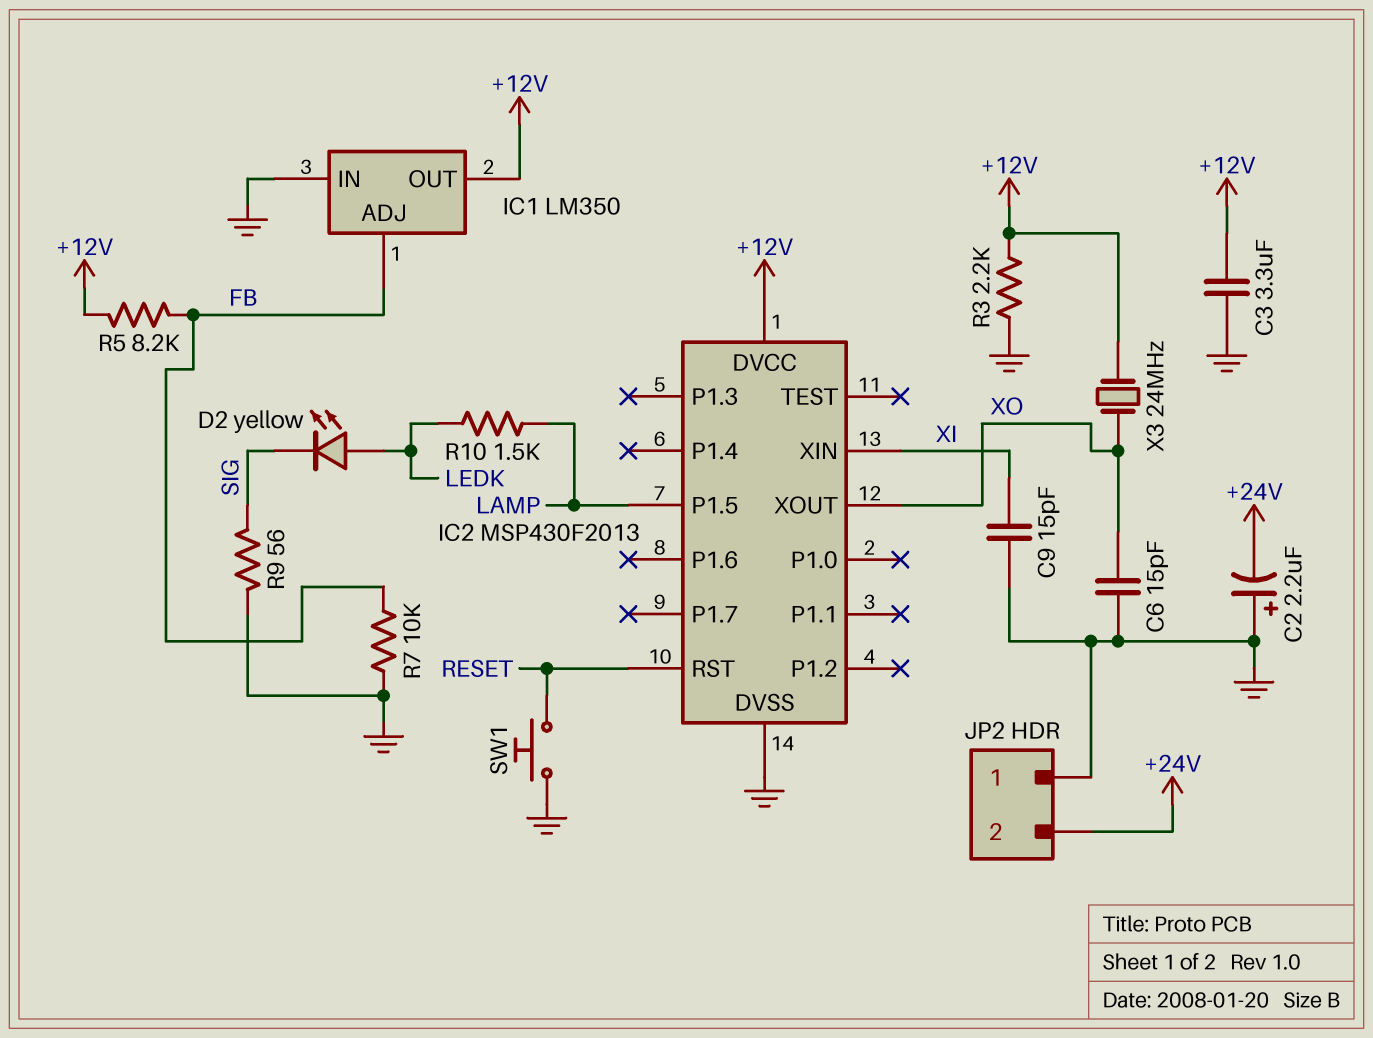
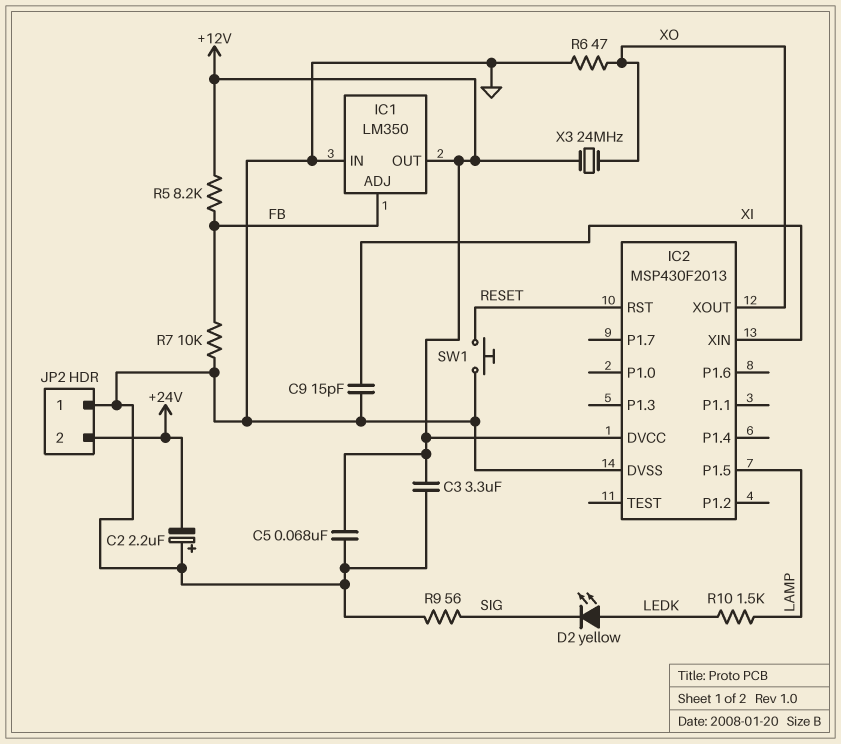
C5: none -> 68nF (+12V, GND)
C6: 15pF (GND, XO) -> none
R3: 2.2k (+12V, GND) -> none
R6: none -> 47 (GND, XO)

